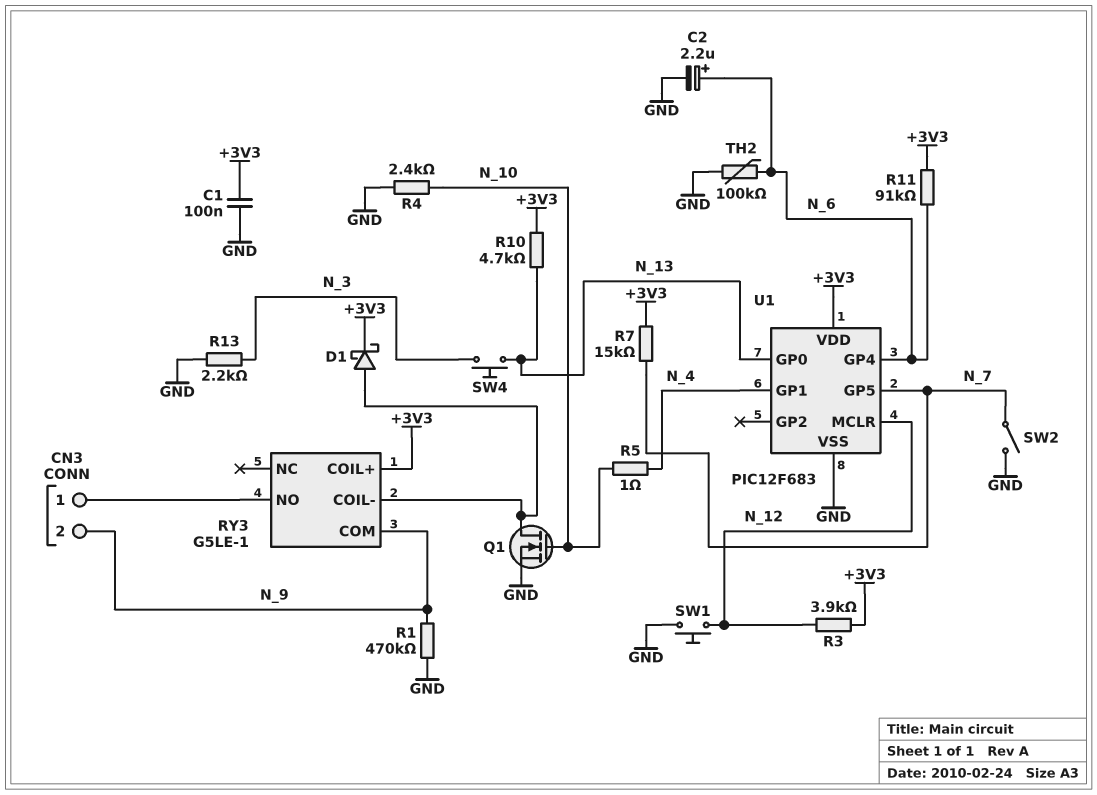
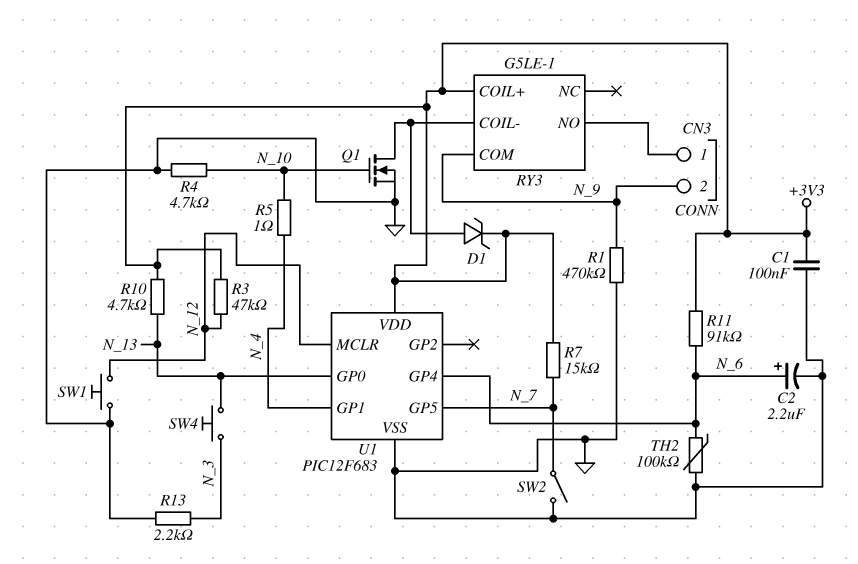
D1: schottky (A RY3/COIL-, K +3V3) -> zener (A RY3/COIL-, K +3V3)
R3: 3.9k (+3V3, N_12) -> 47k (+3V3, N_12)
R4: 2.4k (GND, N_10) -> 4.7k (GND, N_10)

